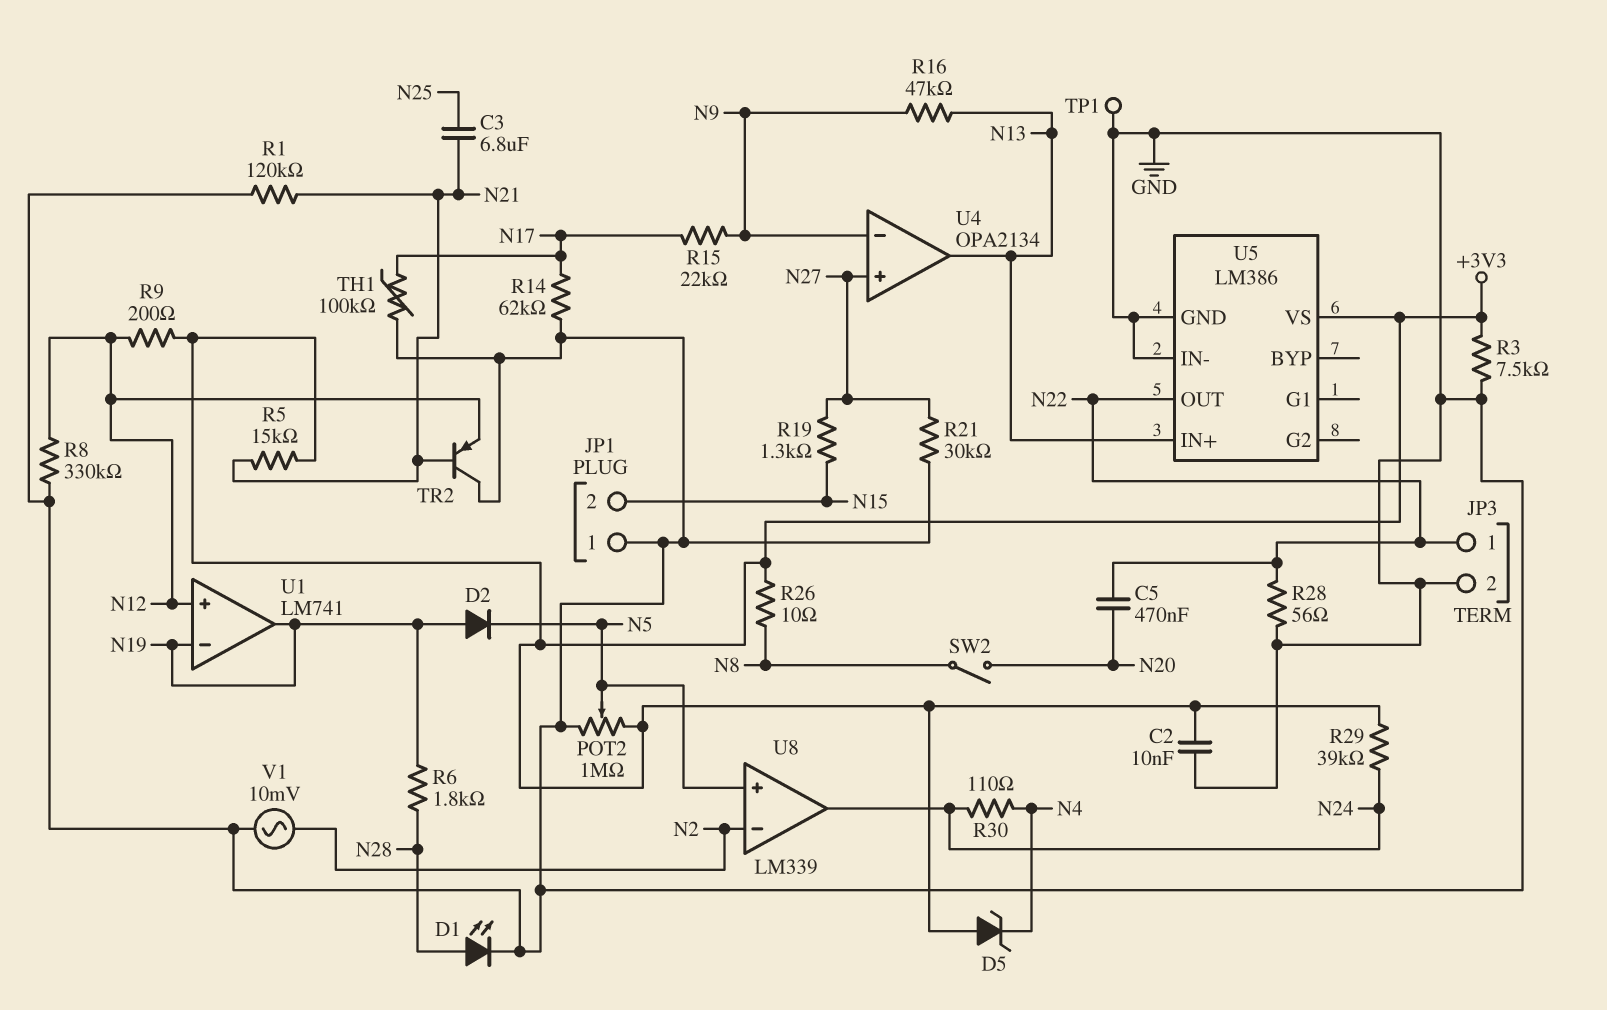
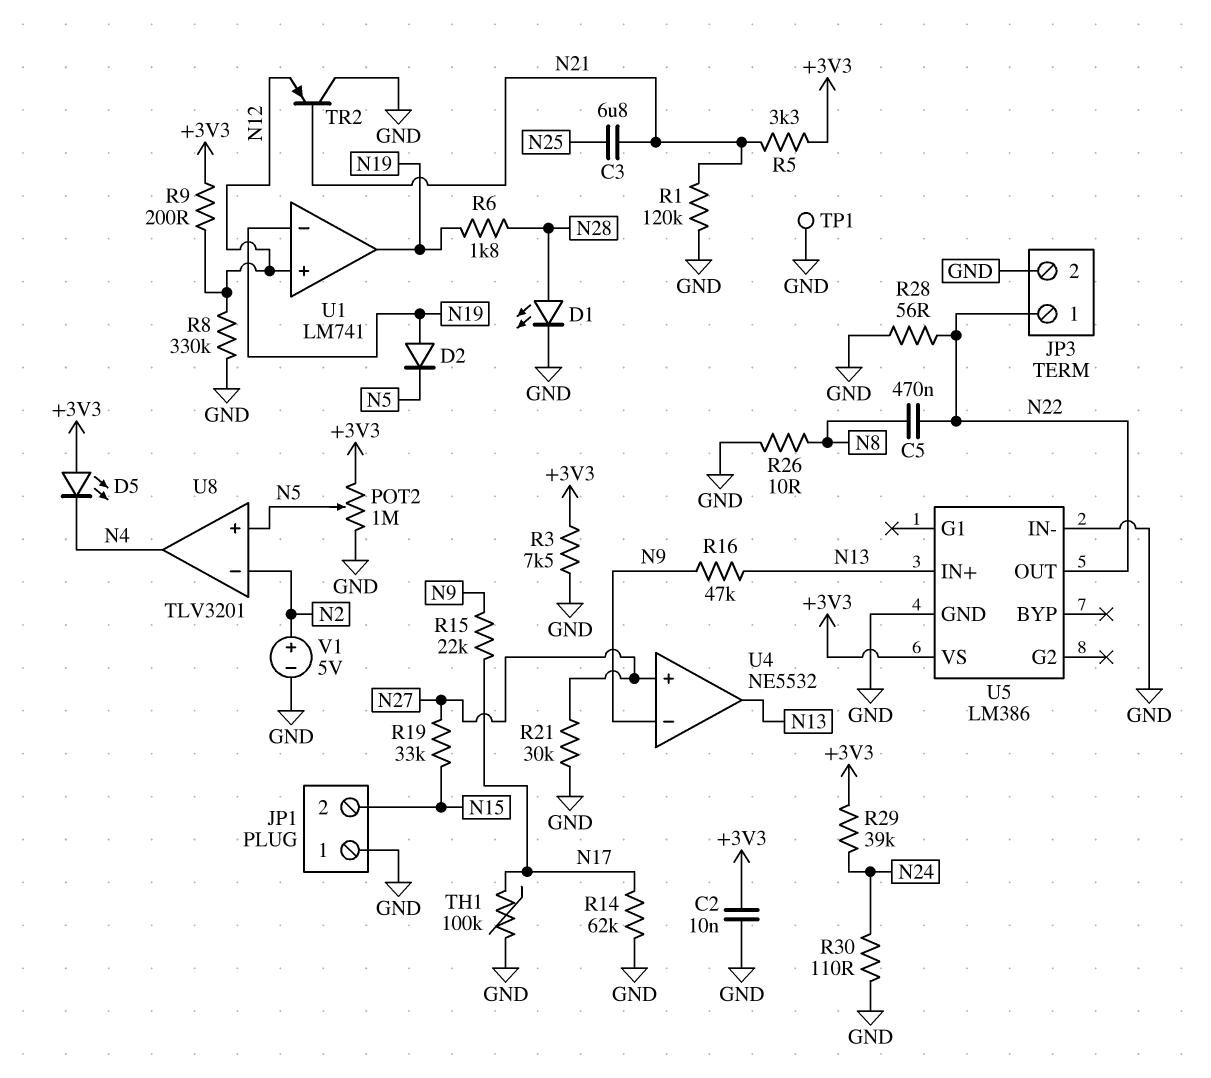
C5: 470nF (N20, N22) -> 470nF (N8, N22)
D5: zener (A +3V3, K N4) -> LED (A +3V3, K N4)
R5: 15k (+3V3, N21) -> 3.3k (+3V3, N21)
R19: 1.3k (N15, N27) -> 33k (N15, N27)
R26: 10 (+3V3, N8) -> 10 (GND, N8)
R30: 110 (N4, N24) -> 110 (GND, N24)
SW2: switch (N8, N20) -> none
U4: OPA2134 -> NE5532
U8: LM339 -> TLV3201
U8 pin out: N24 -> N4
V1: AC 10mV (GND, N2) -> 5V (plus N2, minus GND)

